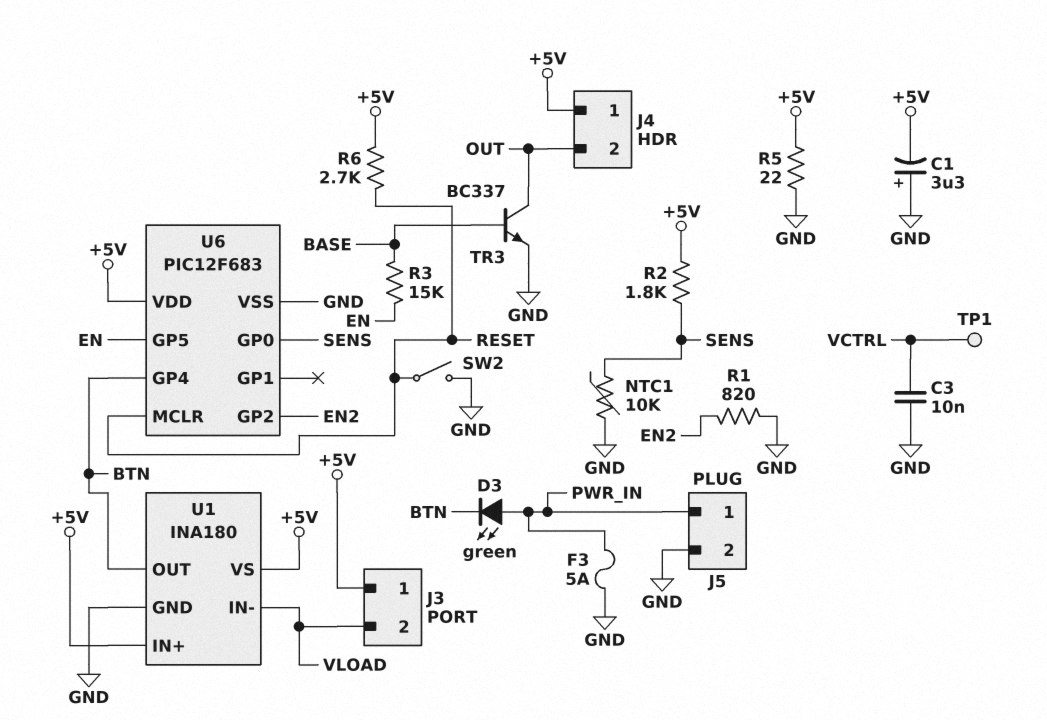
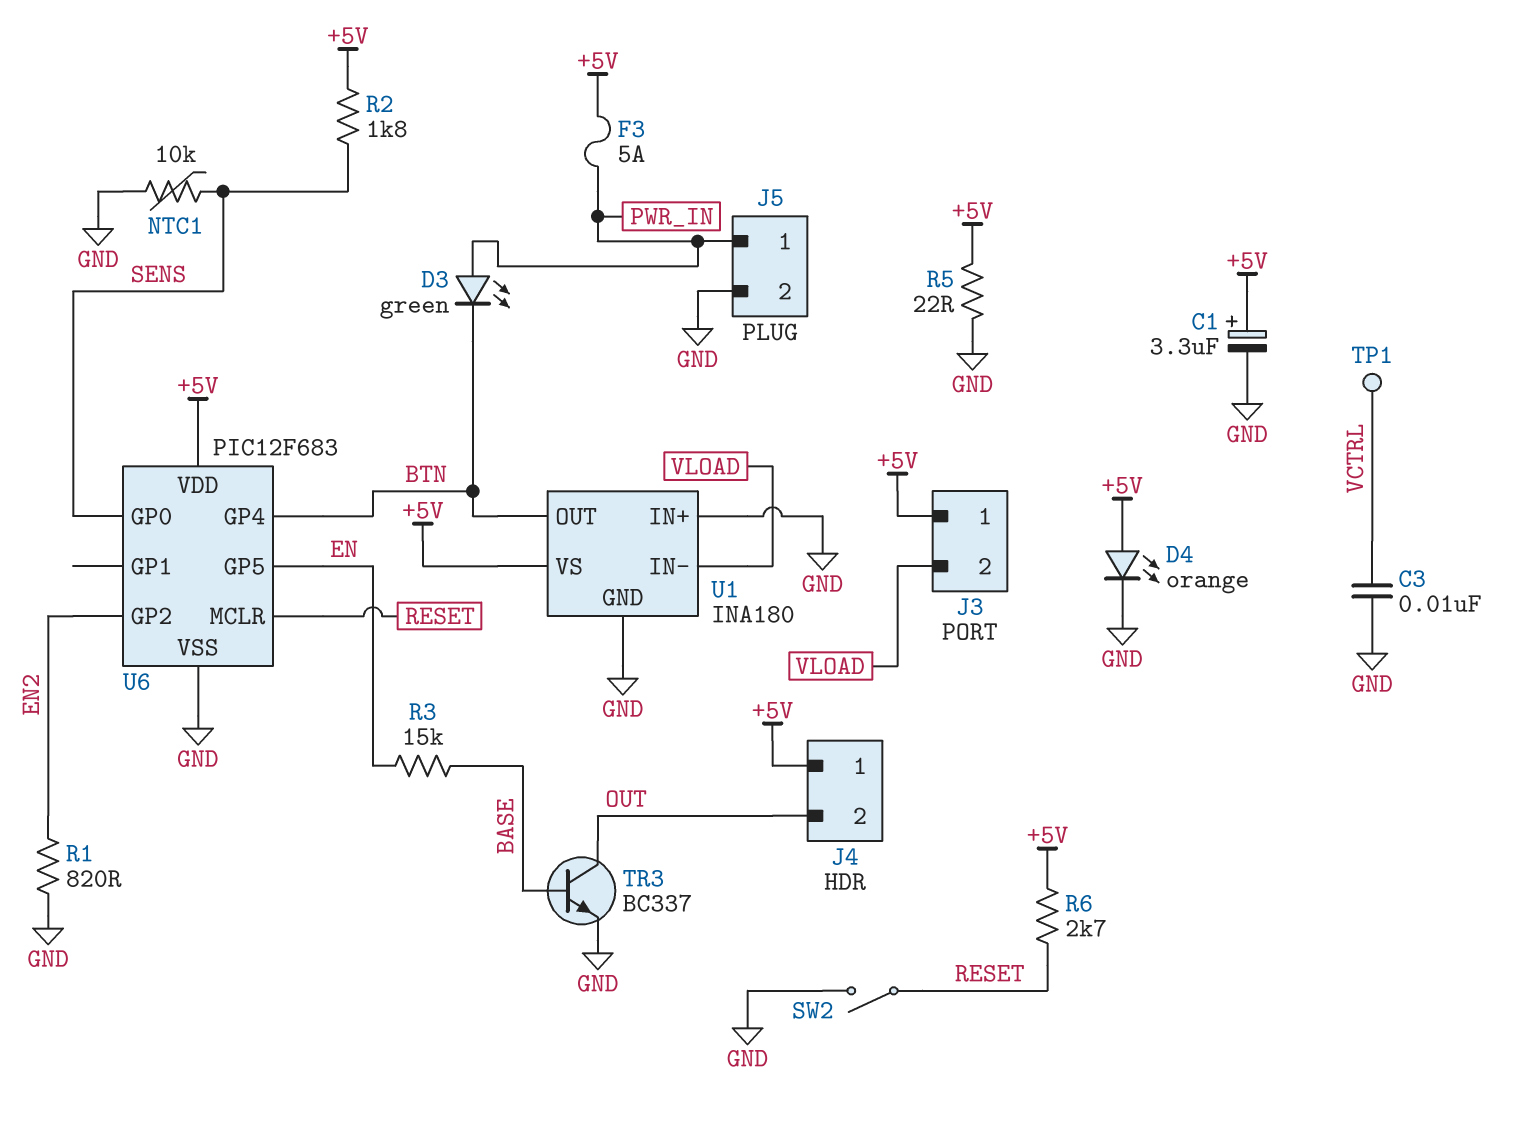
C1: 3.3uF (plus GND, minus +5V) -> 3.3uF (plus +5V, minus GND)
D4: none -> LED orange (A +5V, K GND)
F3: 5A (GND, PWR_IN) -> 5A (+5V, PWR_IN)
U1 pin IN+: +5V -> GND

